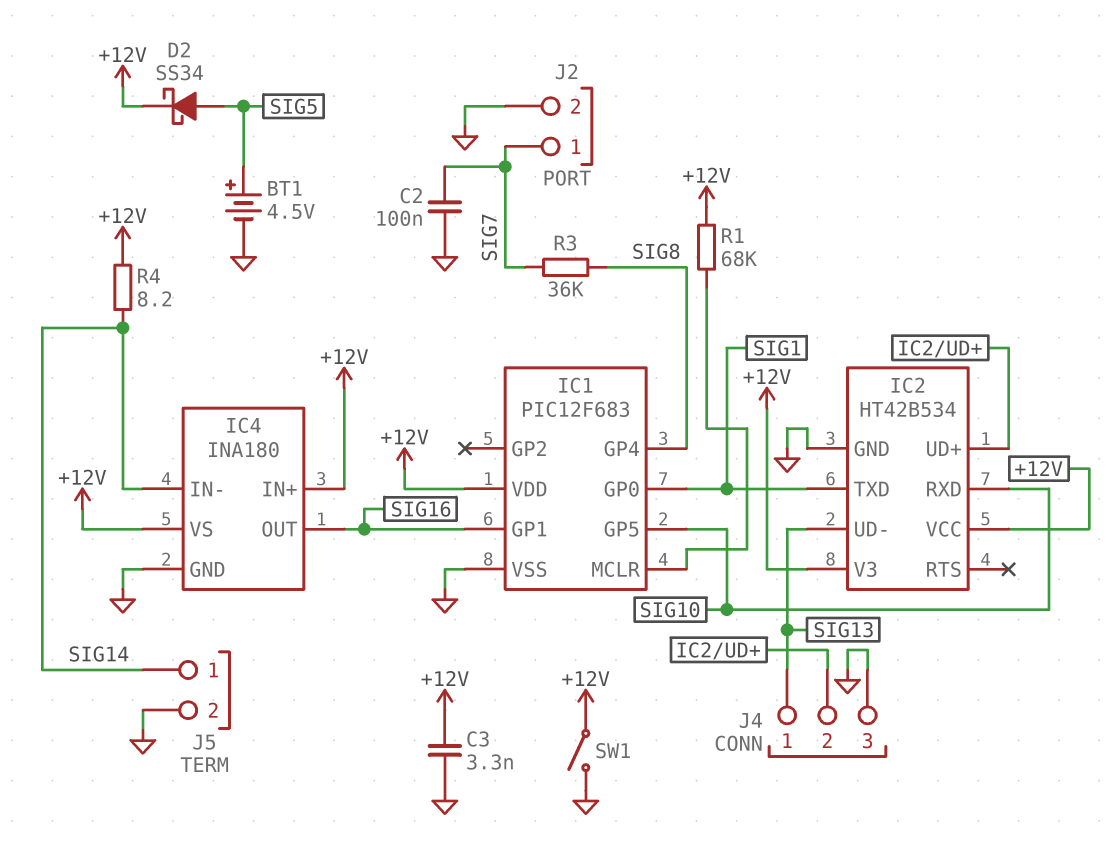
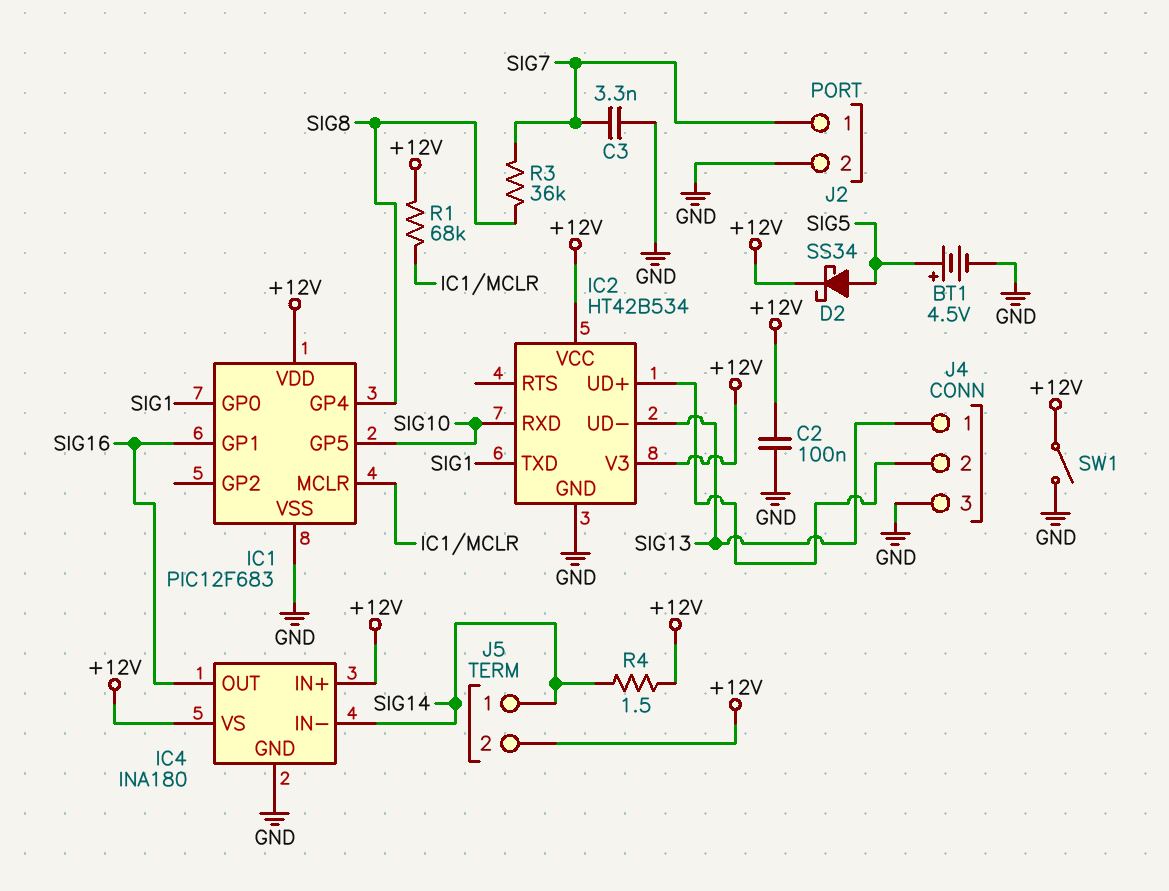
C2: 100nF (GND, SIG7) -> 100nF (+12V, GND)
C3: 3.3nF (+12V, GND) -> 3.3nF (GND, SIG7)
J5 pin 2: GND -> +12V
R4: 8.2 (+12V, SIG14) -> 1.5 (+12V, SIG14)

